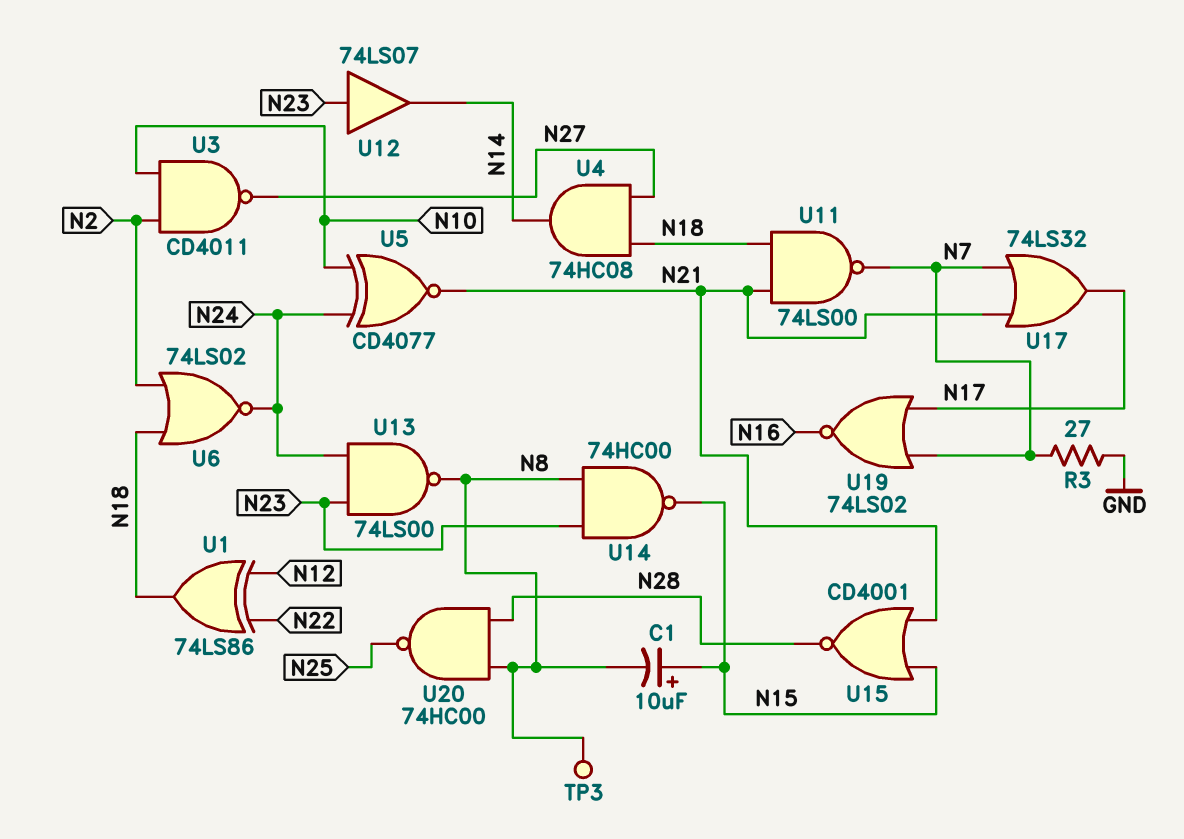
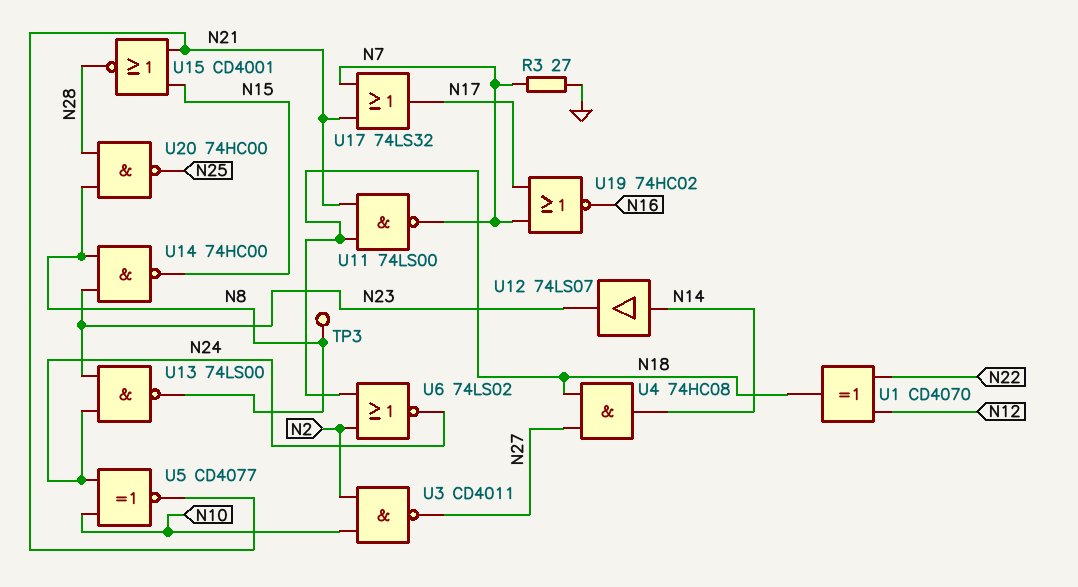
C1: 10uF (plus N15, minus N8) -> none
U1: XOR 74LS86 (in N12, in N22, out N18) -> XOR CD4070 (in N12, in N22, out N18)
U12: buffer 74LS07 (in N23, out N14) -> buffer 74LS07 (in N14, out N23)
U19: NOR 74LS02 (in N7, in N17, out N16) -> NOR 74HC02 (in N7, in N17, out N16)

